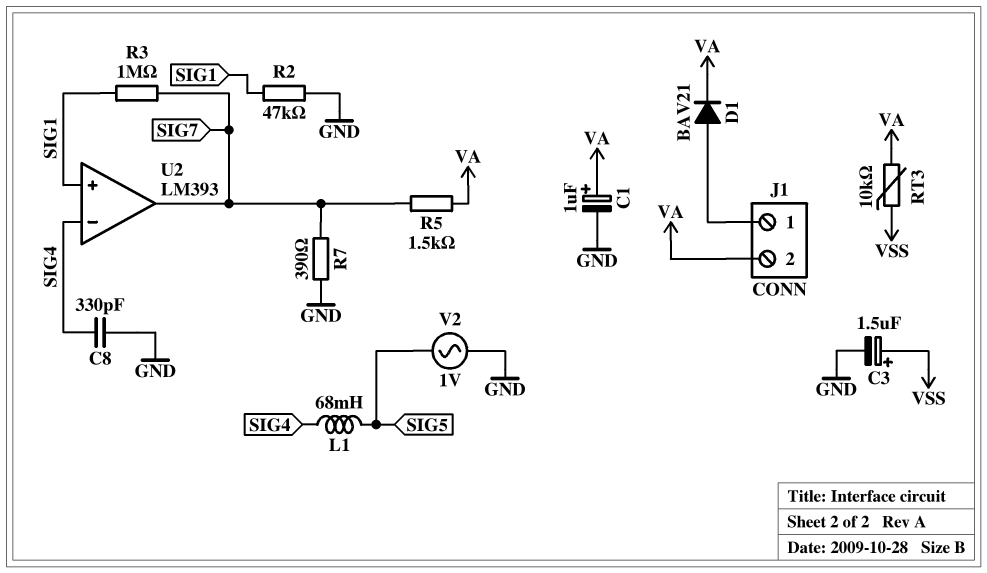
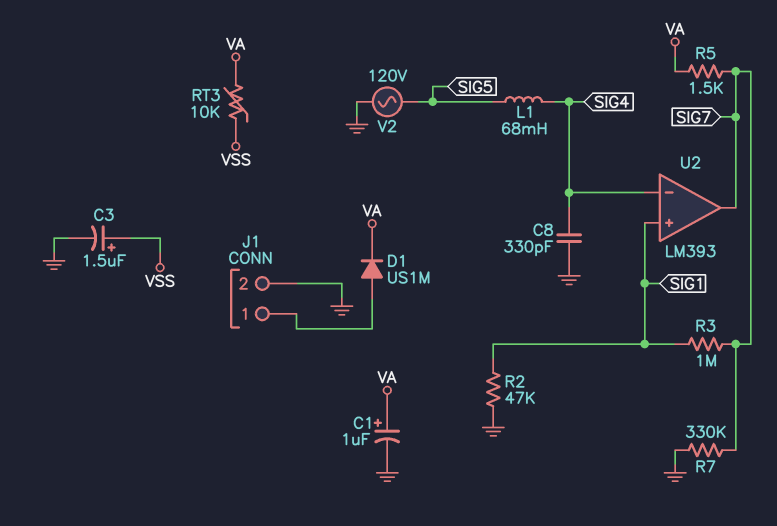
D1: diode BAV21 (A J1/1, K VA) -> diode US1M (A J1/1, K VA)
J1 pin 2: VA -> GND
R7: 390 (GND, SIG7) -> 330k (GND, SIG7)
V2: AC 1V (GND, SIG5) -> AC 120V (GND, SIG5)

